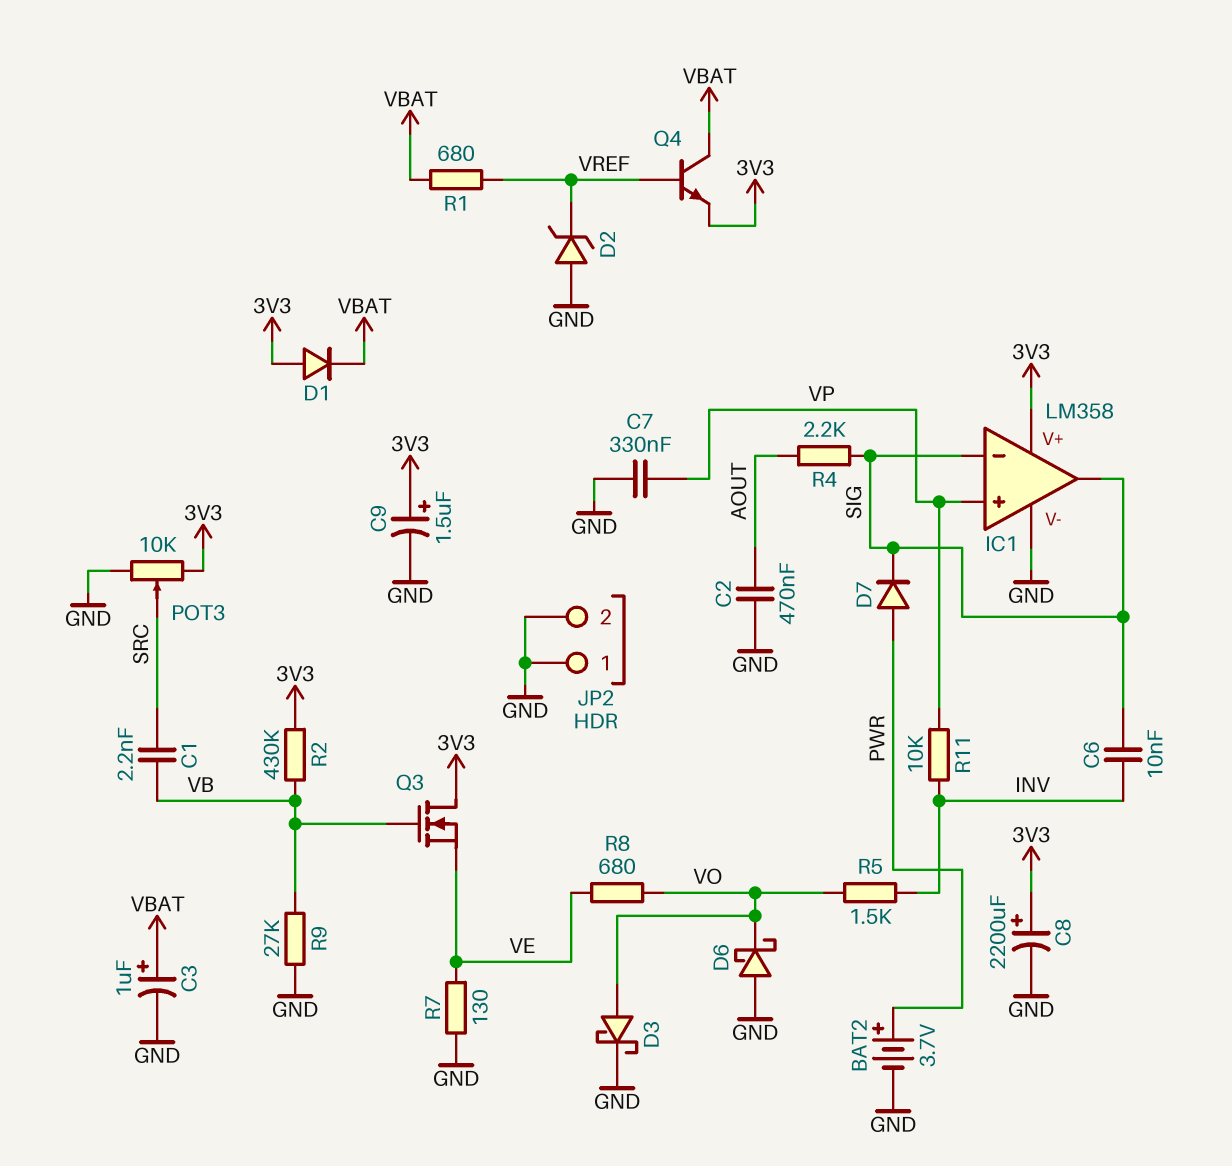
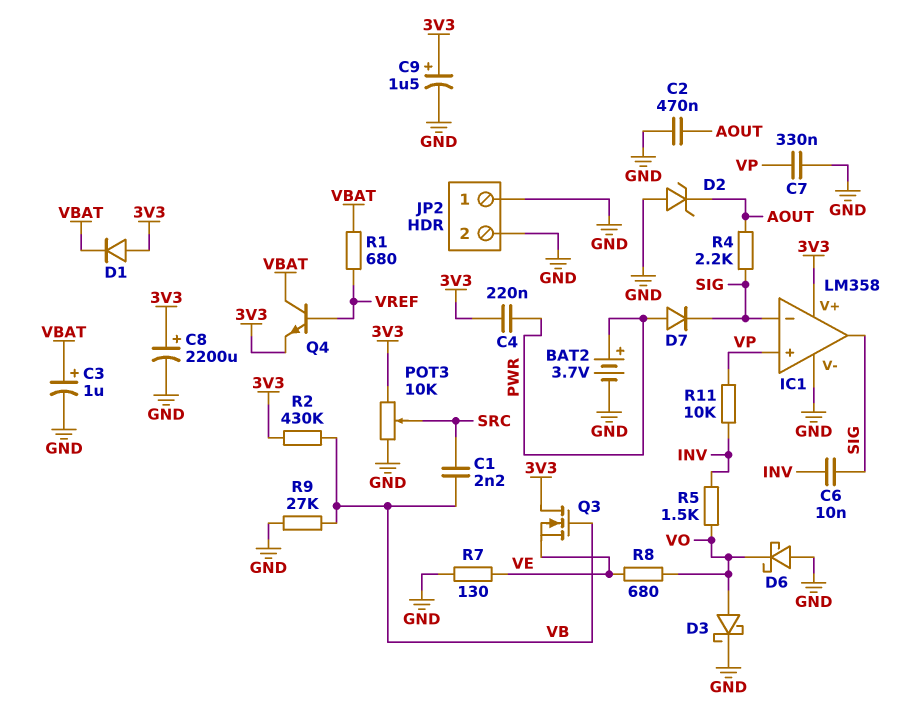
C4: none -> 220nF (3V3, PWR)
D2: zener (A GND, K VREF) -> zener (A GND, K AOUT)

